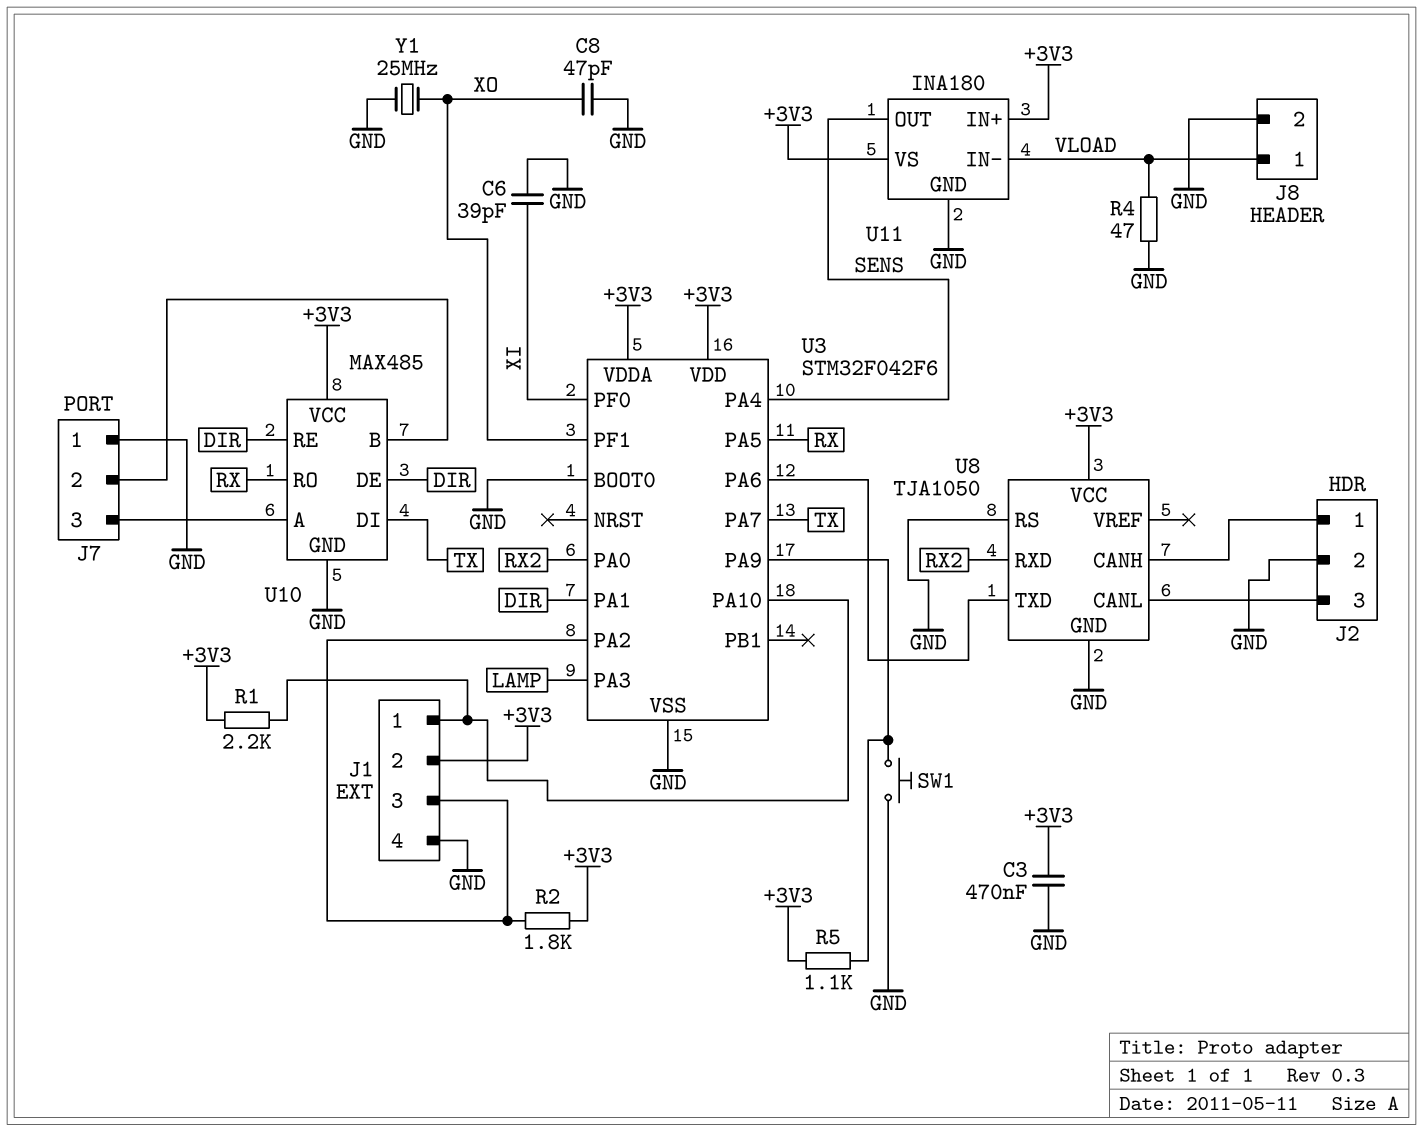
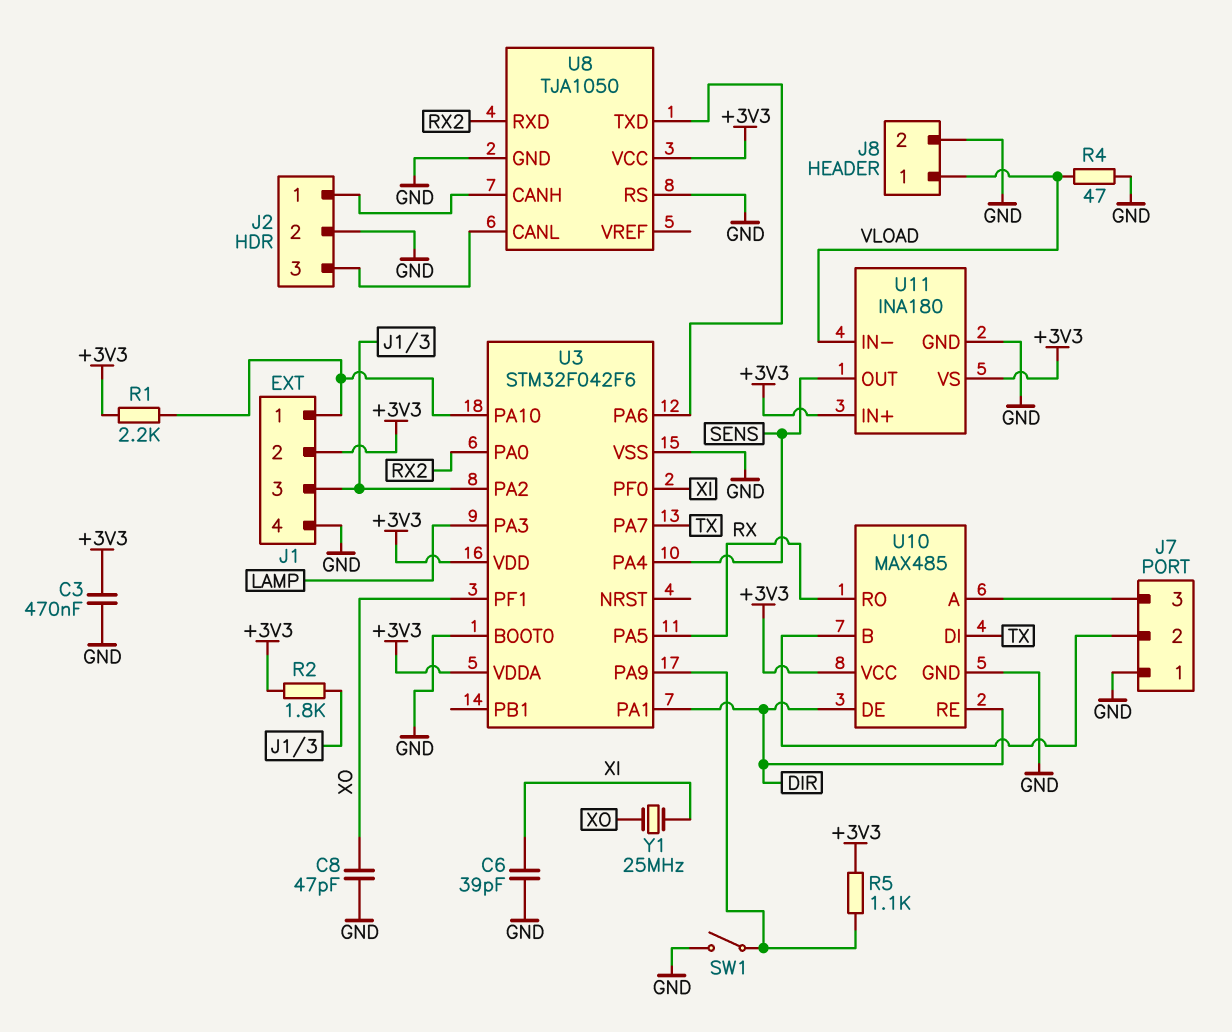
SW1: button (GND, U3/PA9) -> switch (GND, U3/PA9)
Y1: 25MHz (GND, XO) -> 25MHz (XI, XO)

